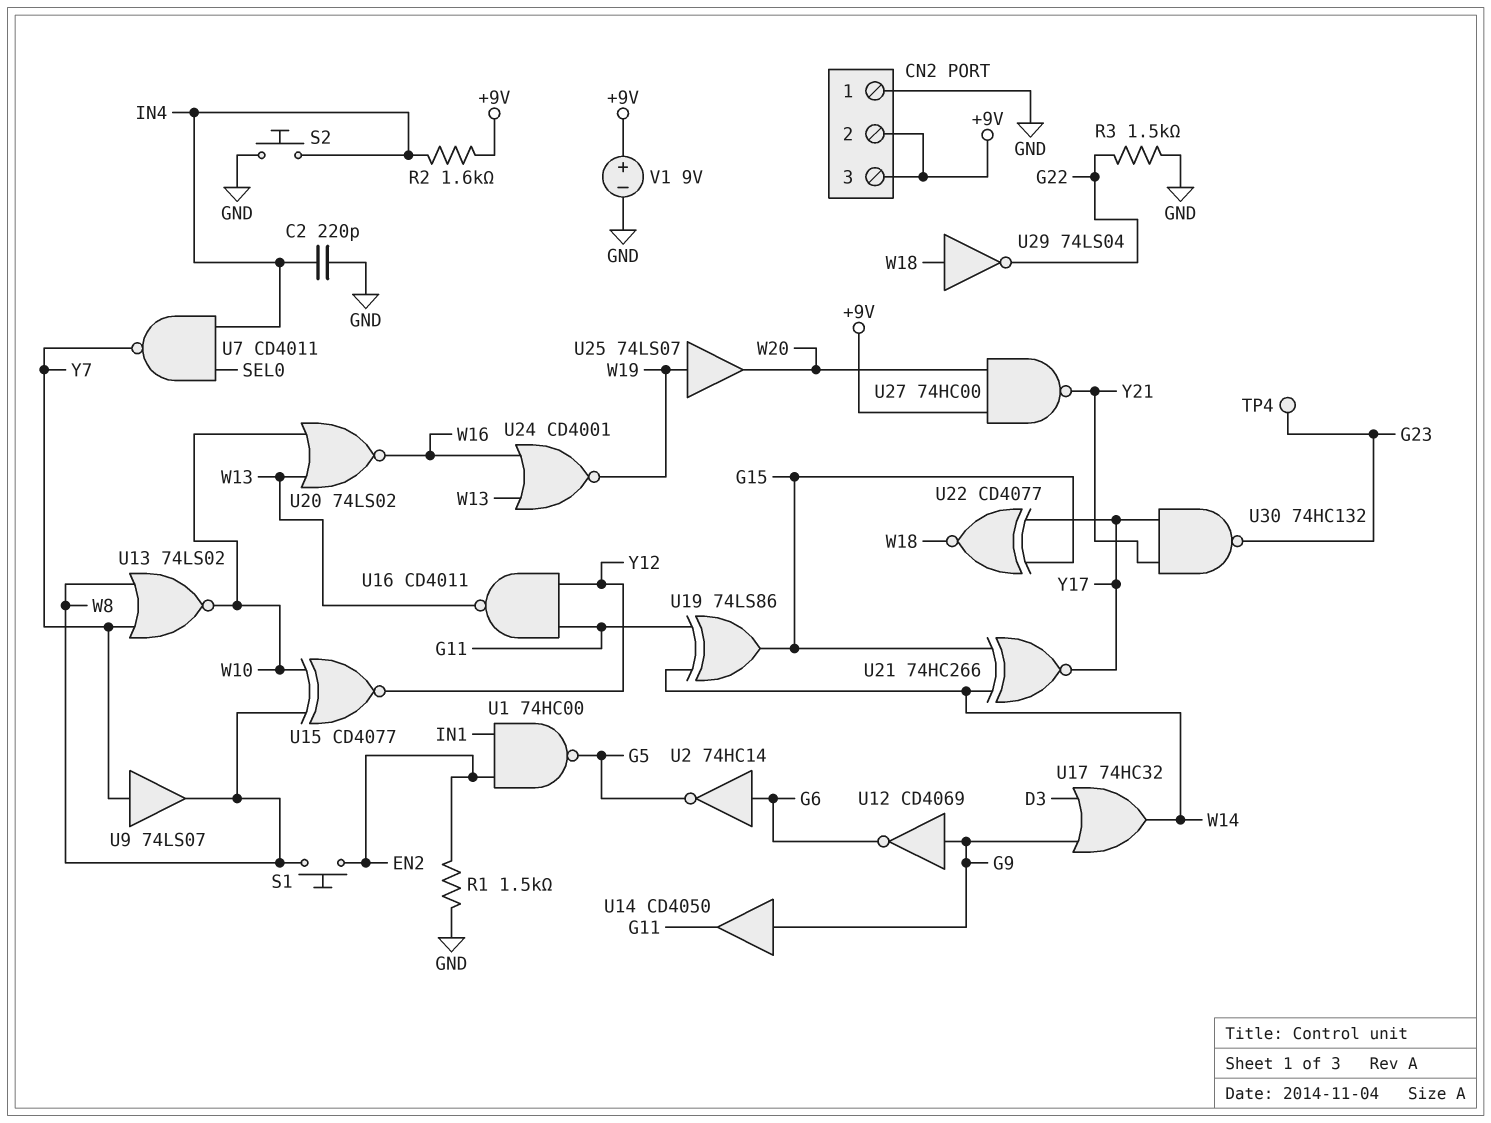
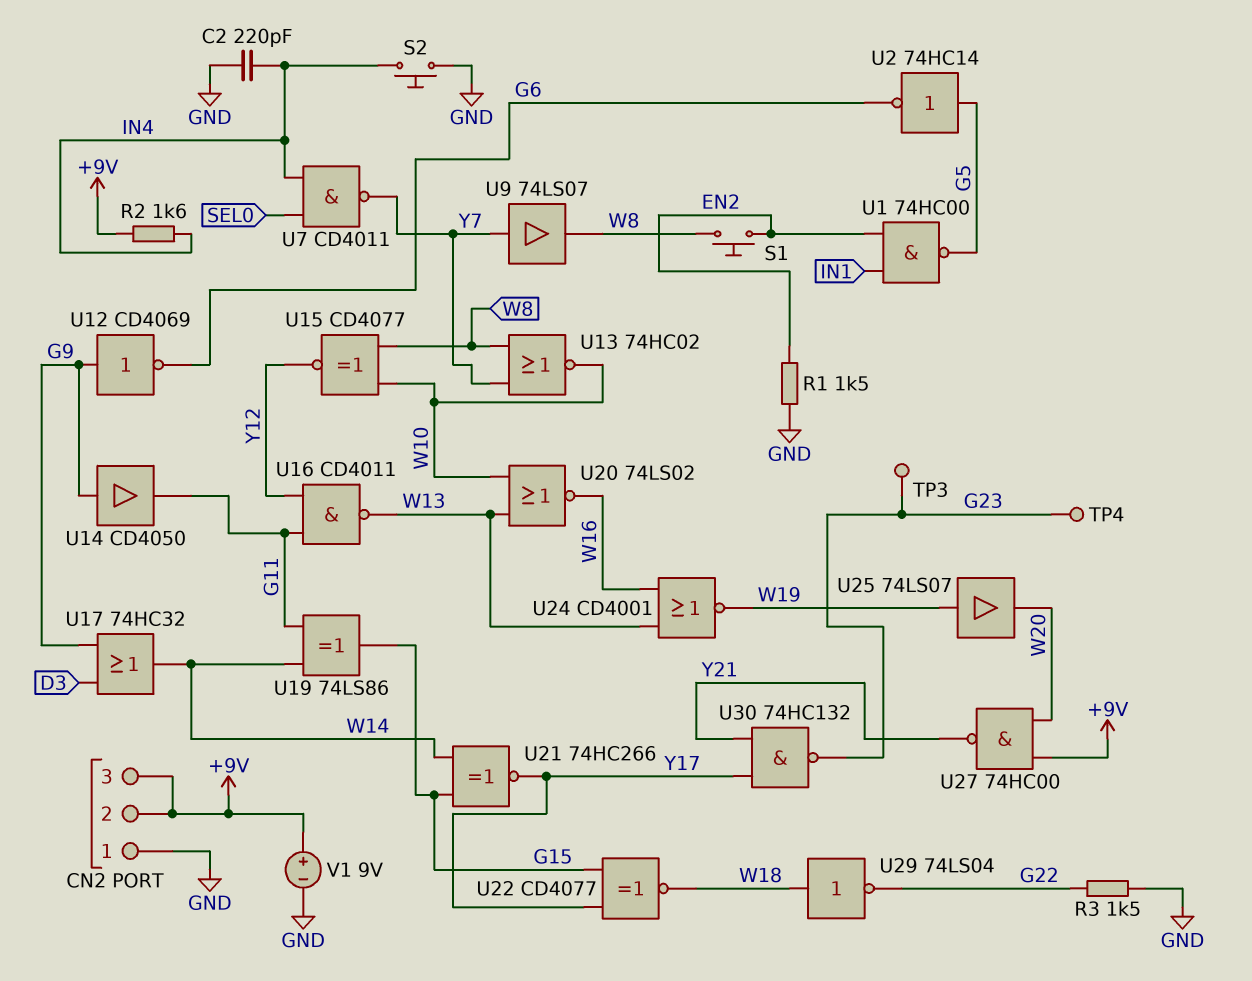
TP3: none -> test point (G23)
U2: NOT 74HC14 (in G6, out G5) -> NOT 74HC14 (in G5, out G6)
U13: NOR 74LS02 (in W8, in Y7, out W10) -> NOR 74HC02 (in W8, in Y7, out W10)

